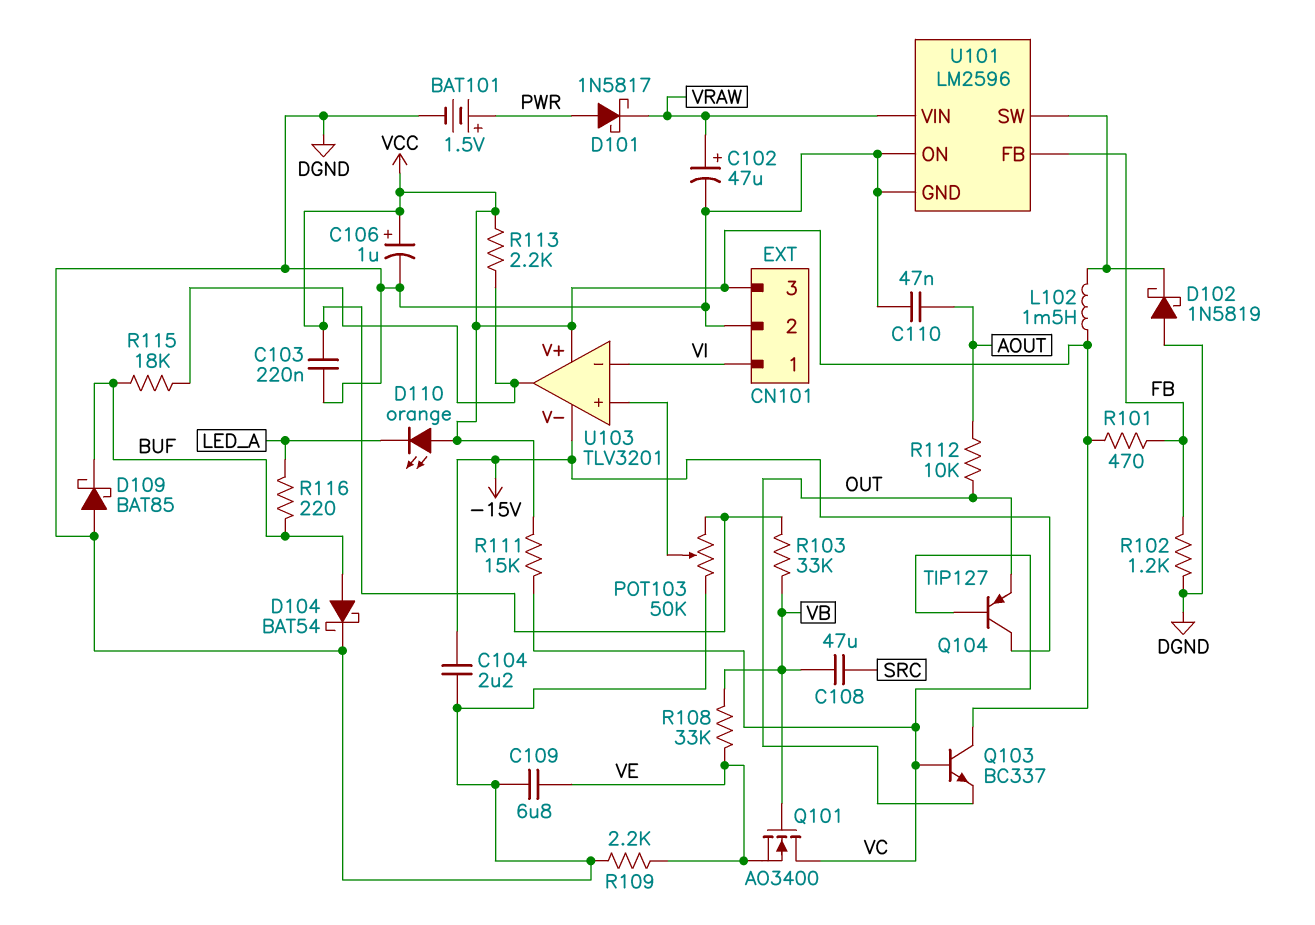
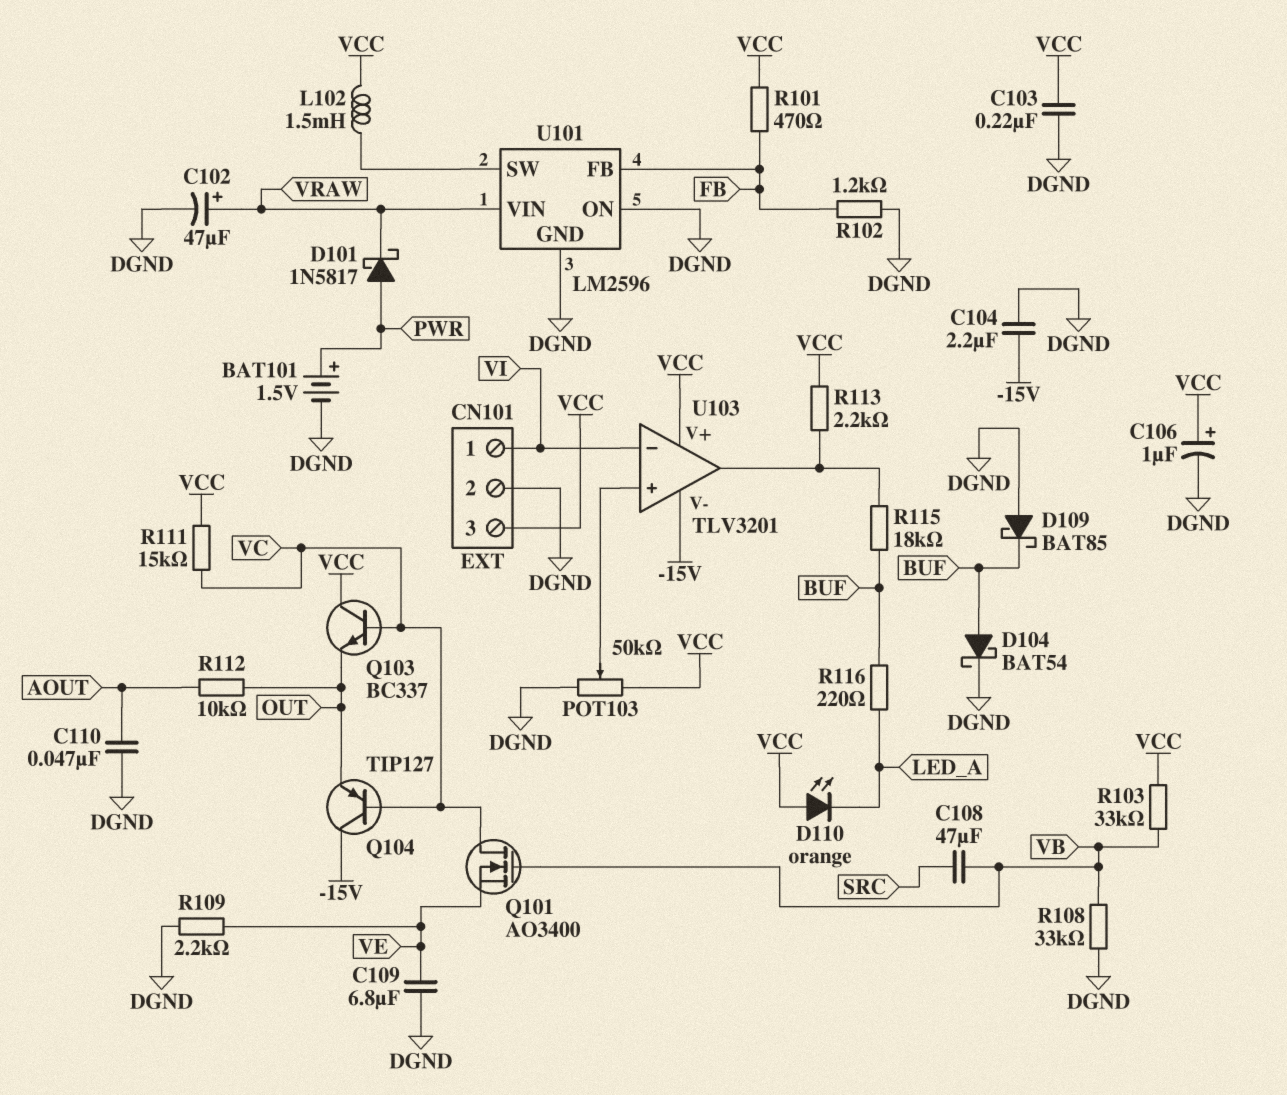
D102: schottky 1N5819 (A DGND, K U101/SW) -> none
R108: 33k (VB, VE) -> 33k (DGND, VB)

